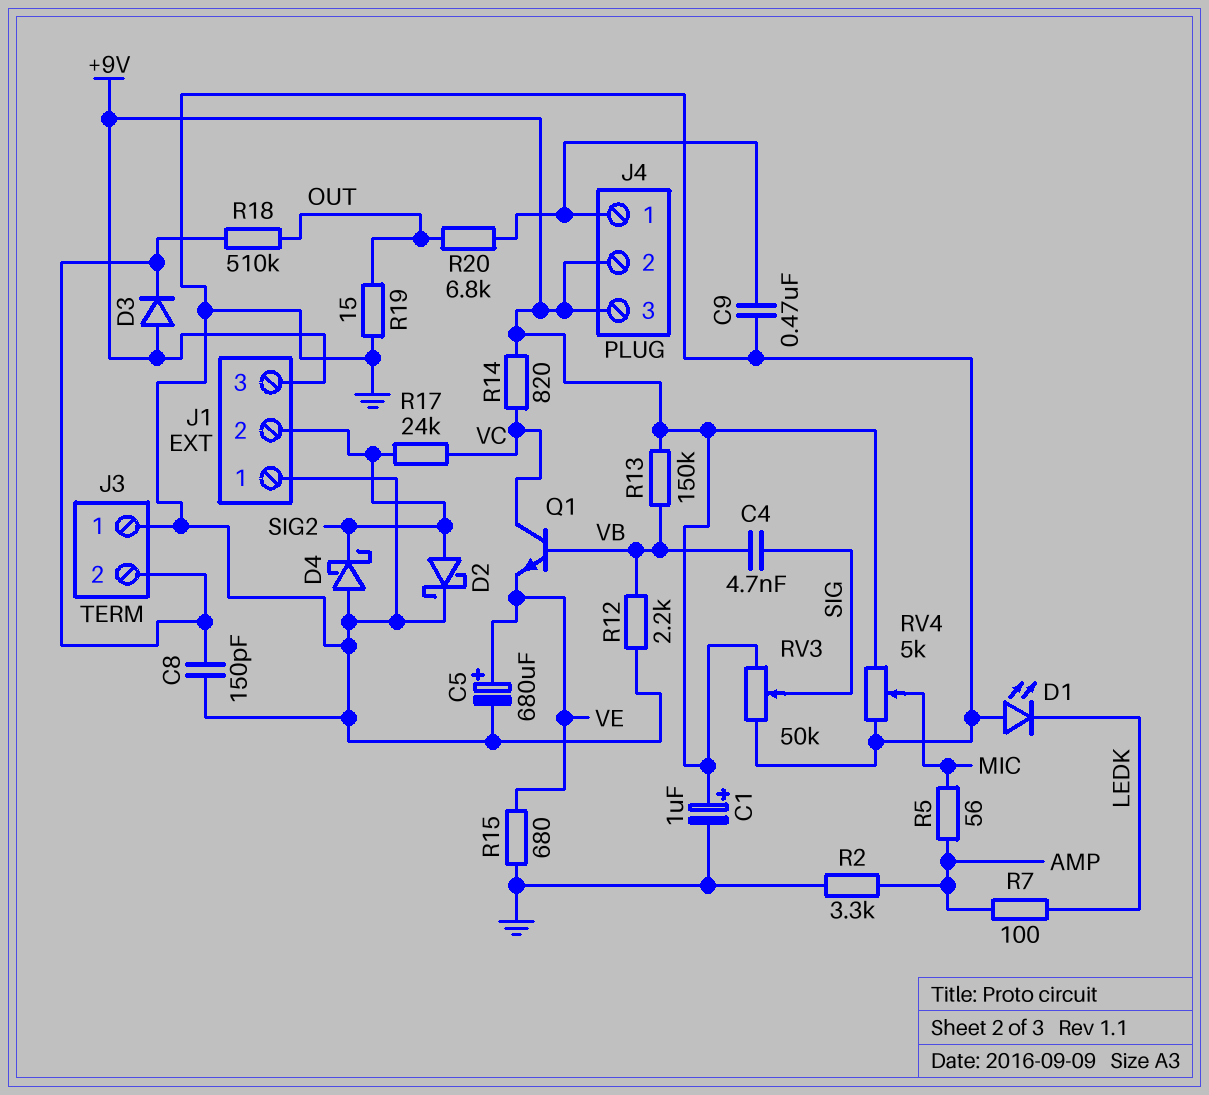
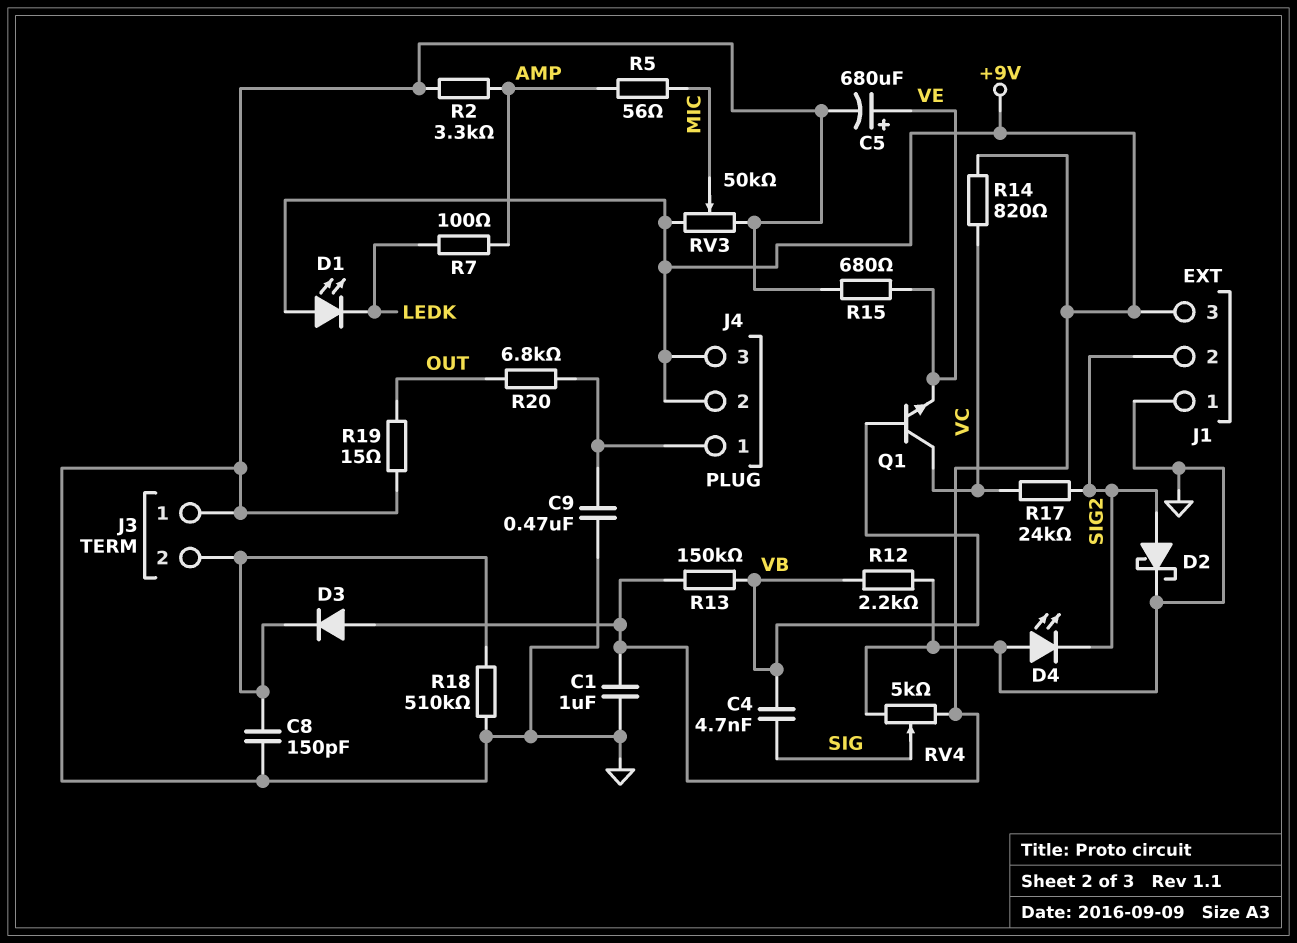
C1: 1uF (plus +9V, minus GND) -> 1uF (+9V, GND)
D1: LED (A GND, K LEDK) -> LED (A +9V, K LEDK)
D4: schottky (A GND, K SIG2) -> LED (A GND, K SIG2)
R18: 510k (J3/2, OUT) -> 510k (GND, J3/2)
RV3: 50k (+9V, GND, wiper SIG) -> 50k (+9V, GND, wiper MIC)
RV4: 5k (+9V, GND, wiper MIC) -> 5k (+9V, GND, wiper SIG)

